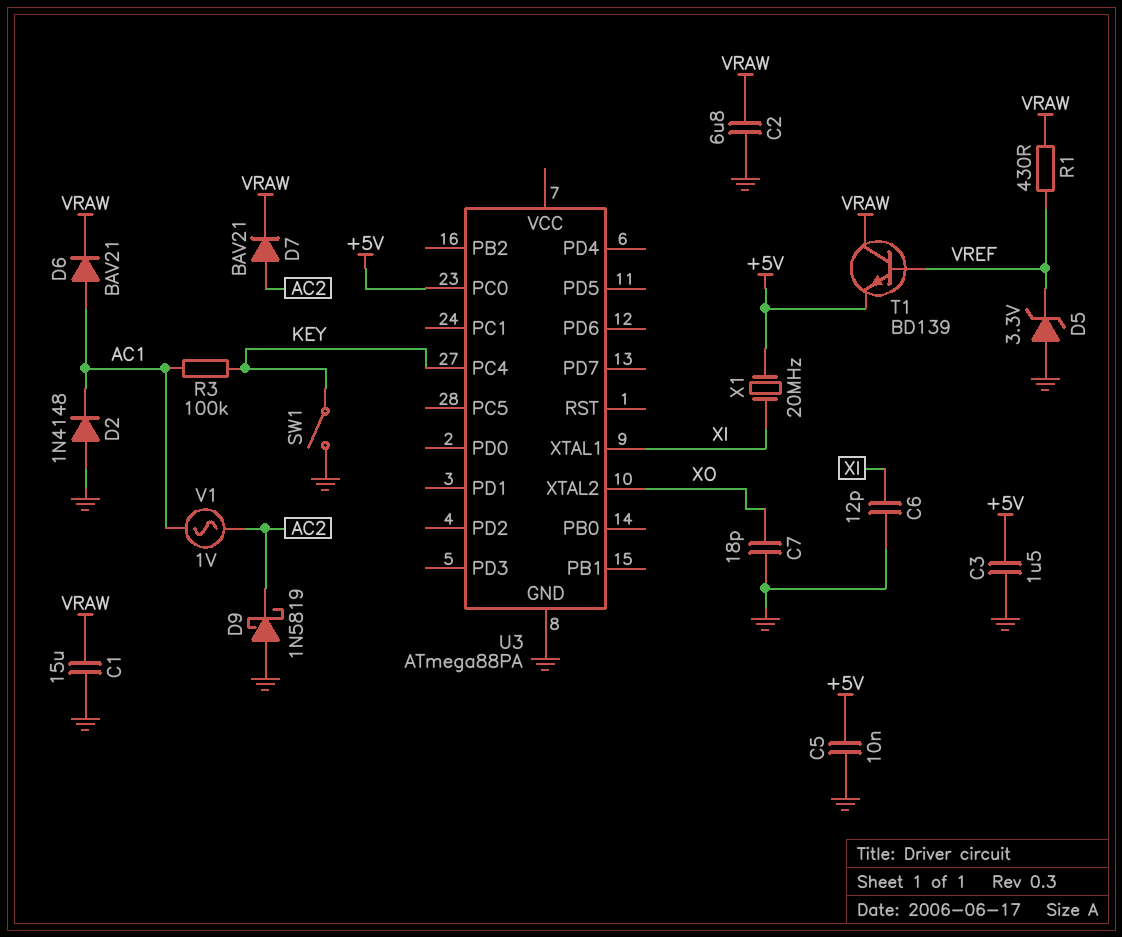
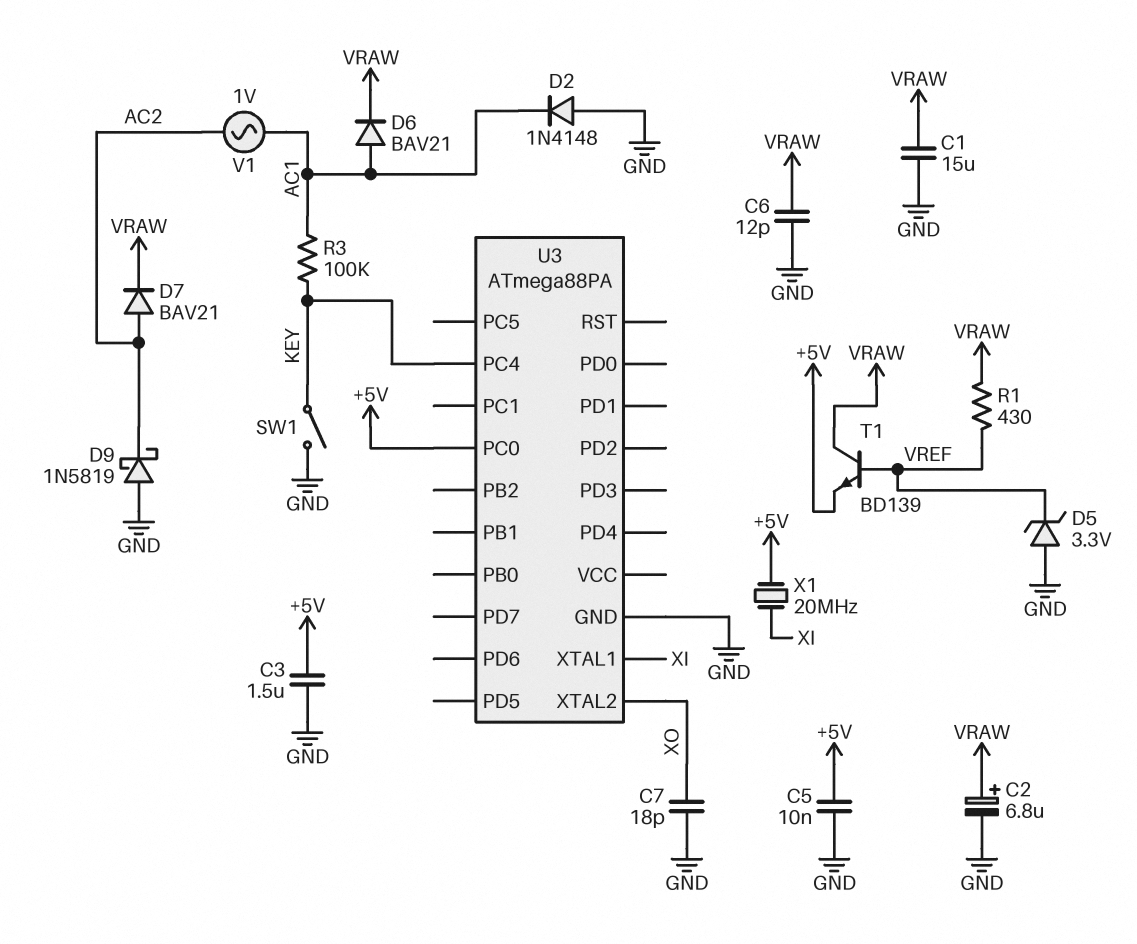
C2: 6.8uF (GND, VRAW) -> 6.8uF (plus VRAW, minus GND)
C6: 12pF (GND, XI) -> 12pF (GND, VRAW)

